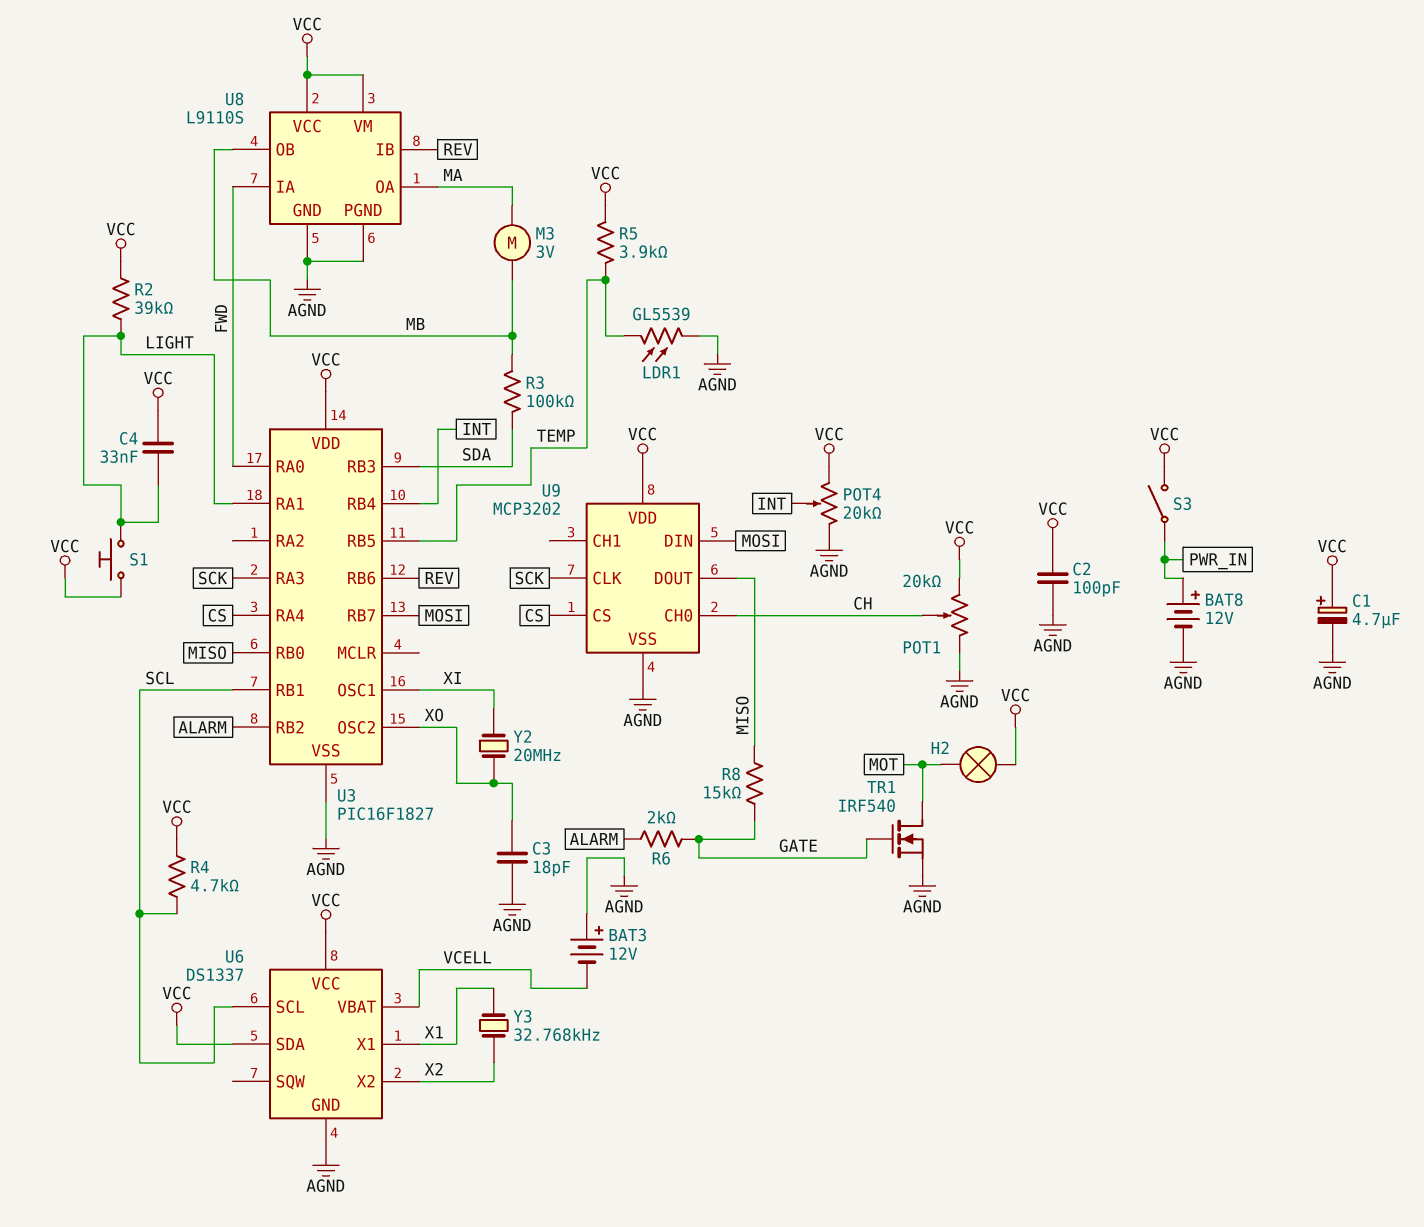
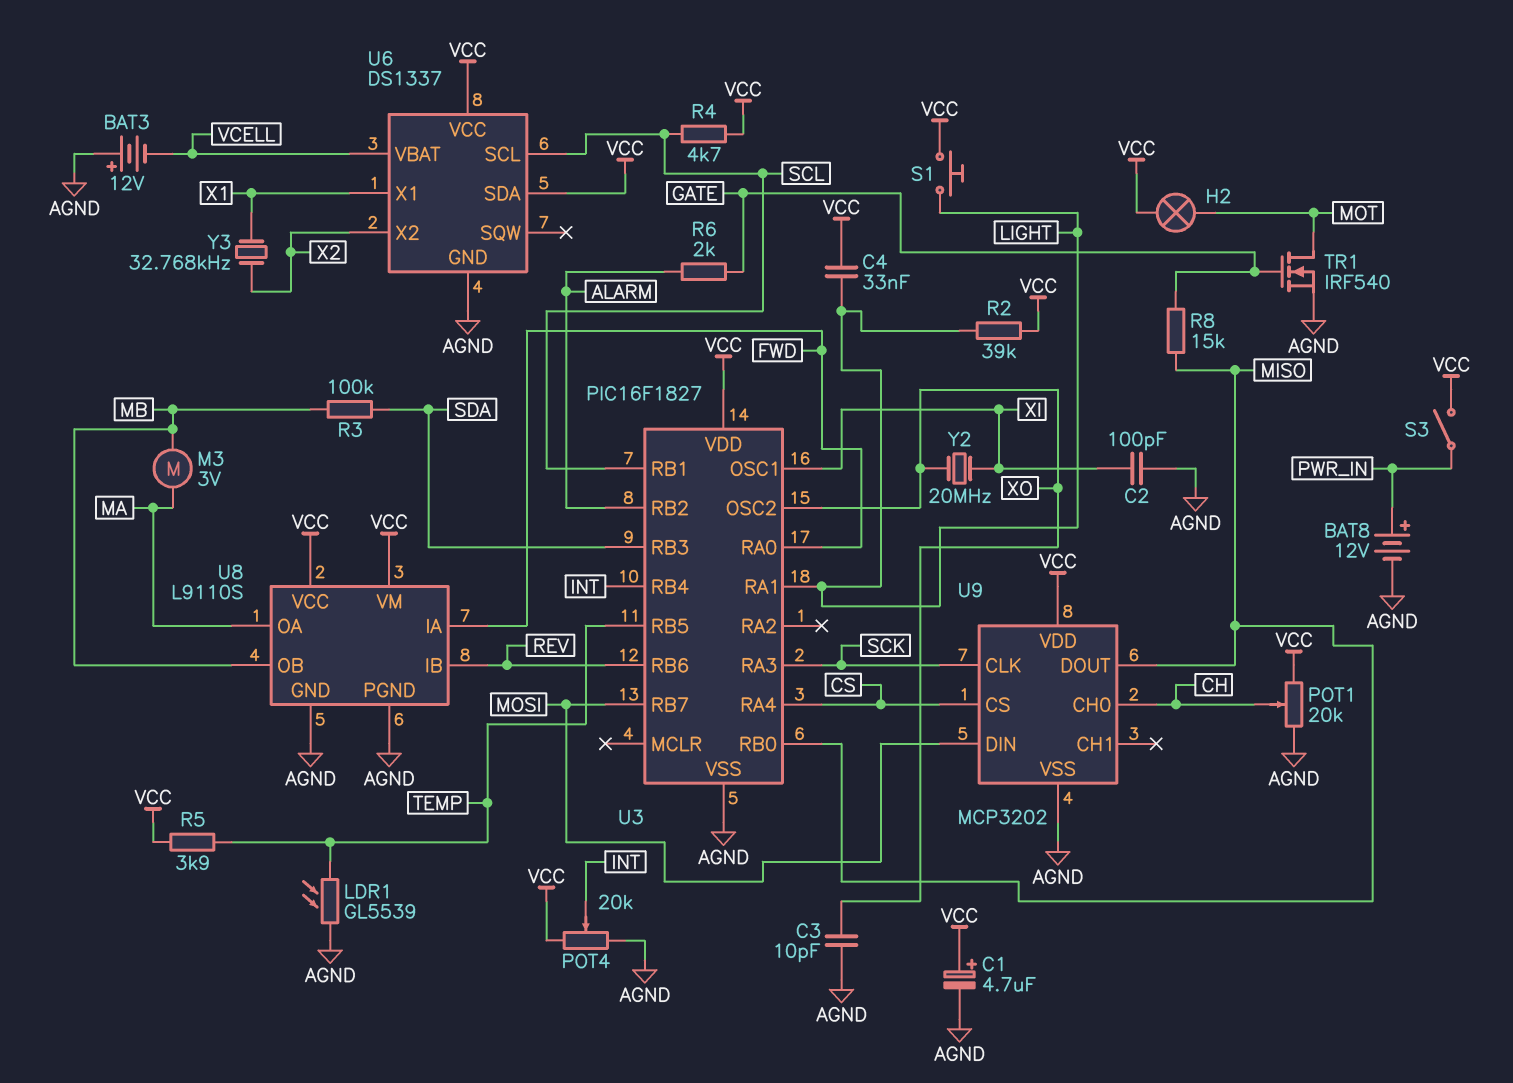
C2: 100pF (AGND, VCC) -> 100pF (AGND, XI)
C3: 18pF (AGND, XO) -> 10pF (AGND, XO)

